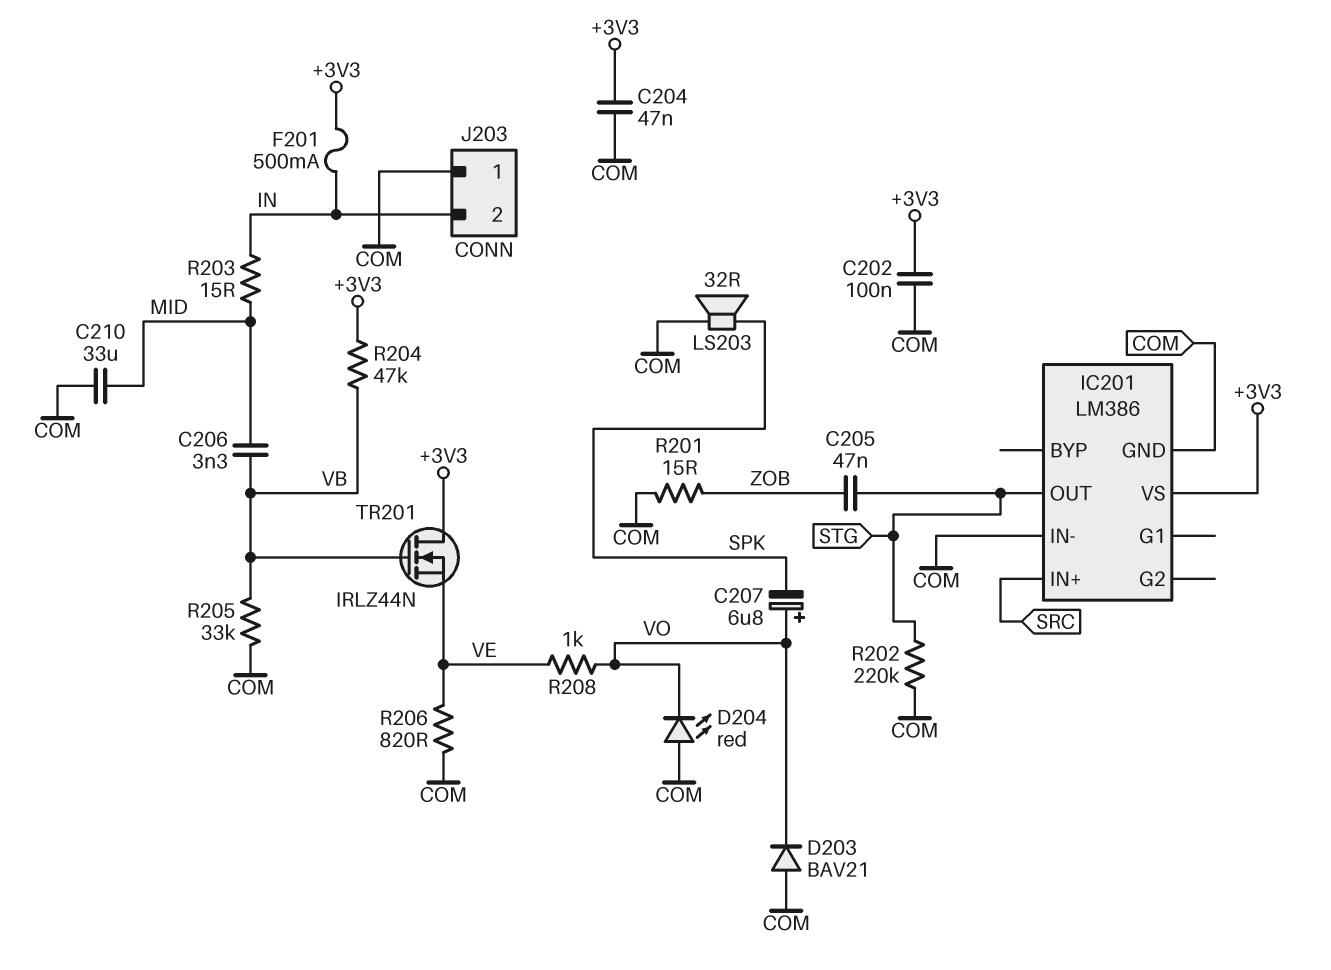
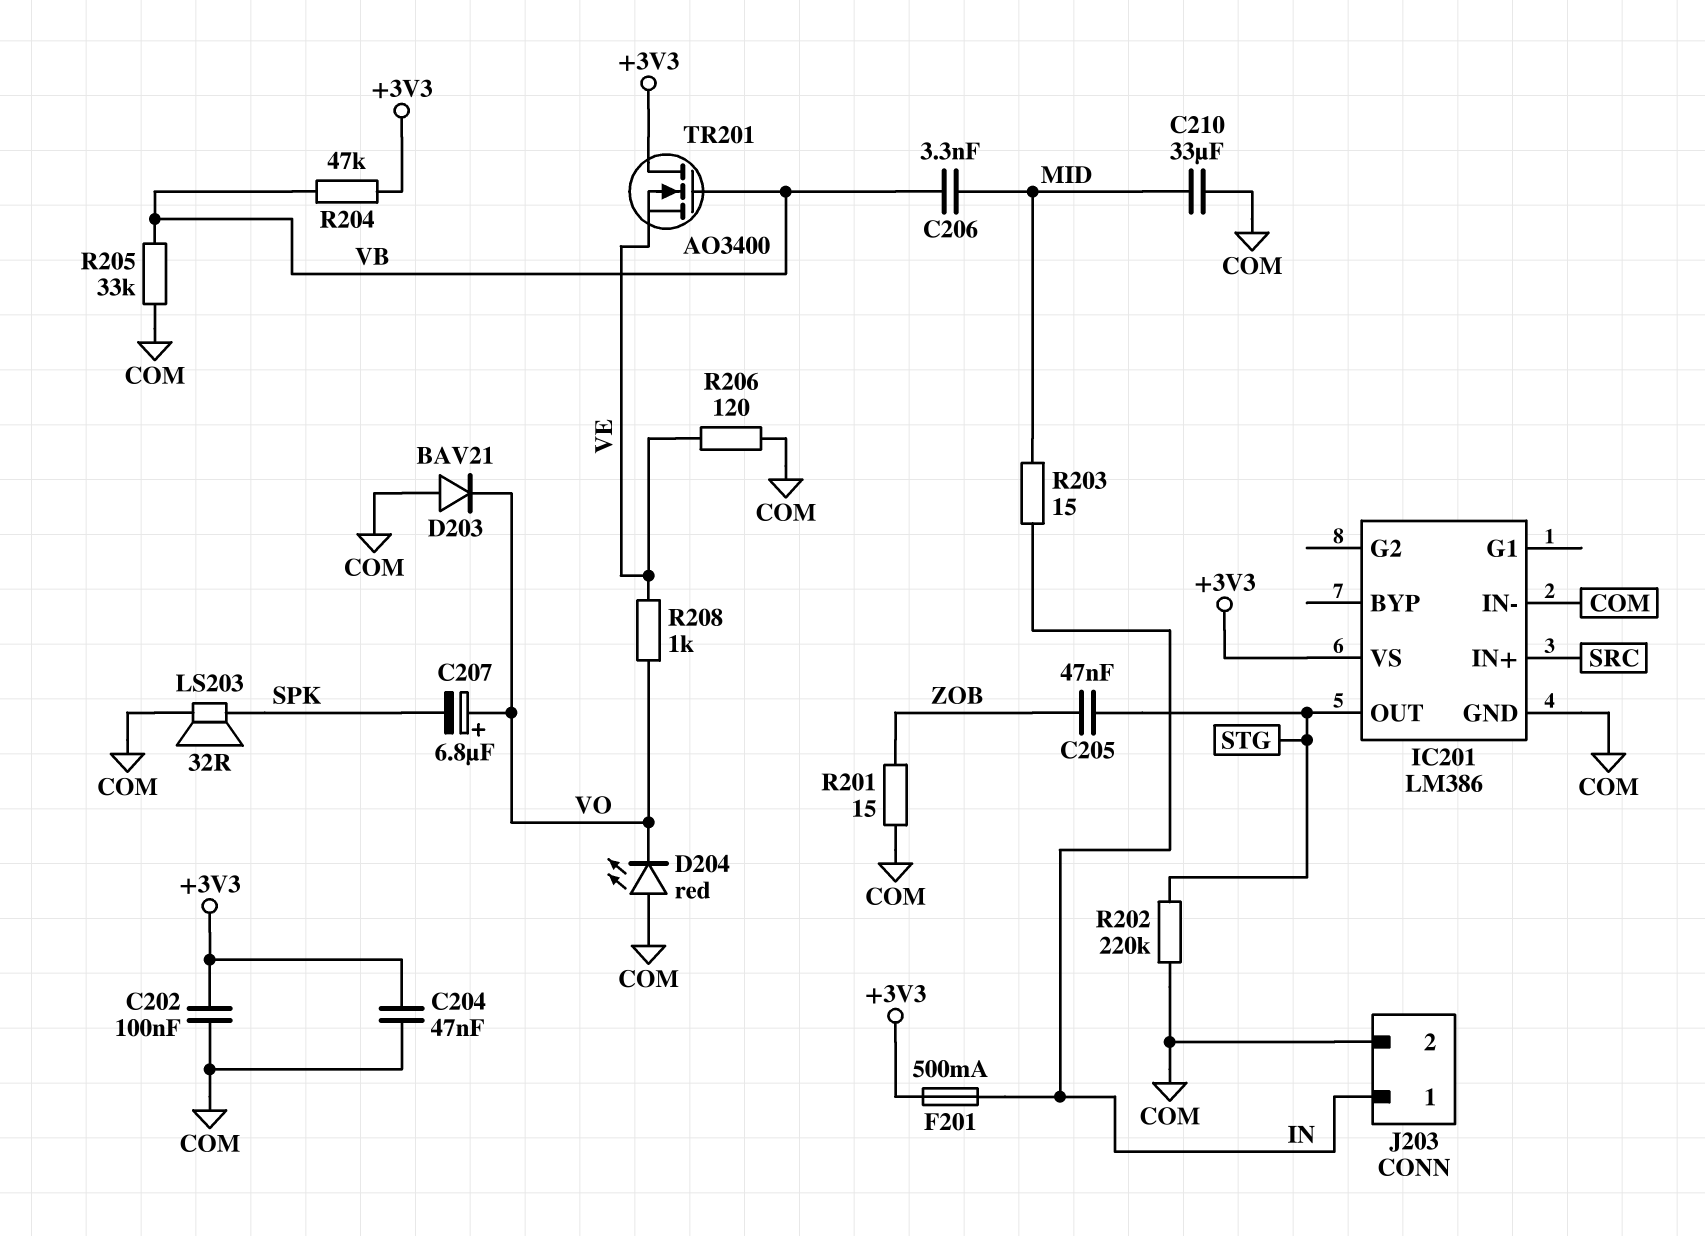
J203 pin 1: COM -> IN
J203 pin 2: IN -> COM
R206: 820 (COM, VE) -> 120 (COM, VE)
TR201: NMOS IRLZ44N (G VB, D +3V3, S VE) -> NMOS AO3400 (G VB, D +3V3, S VE)

